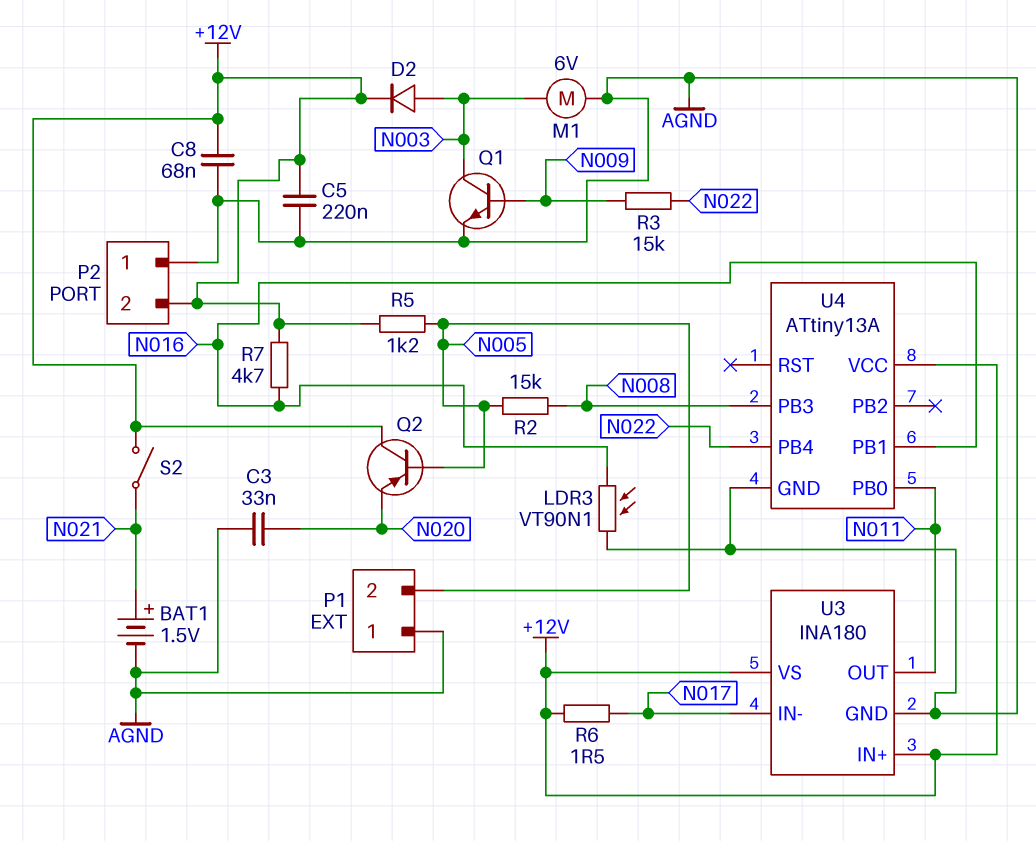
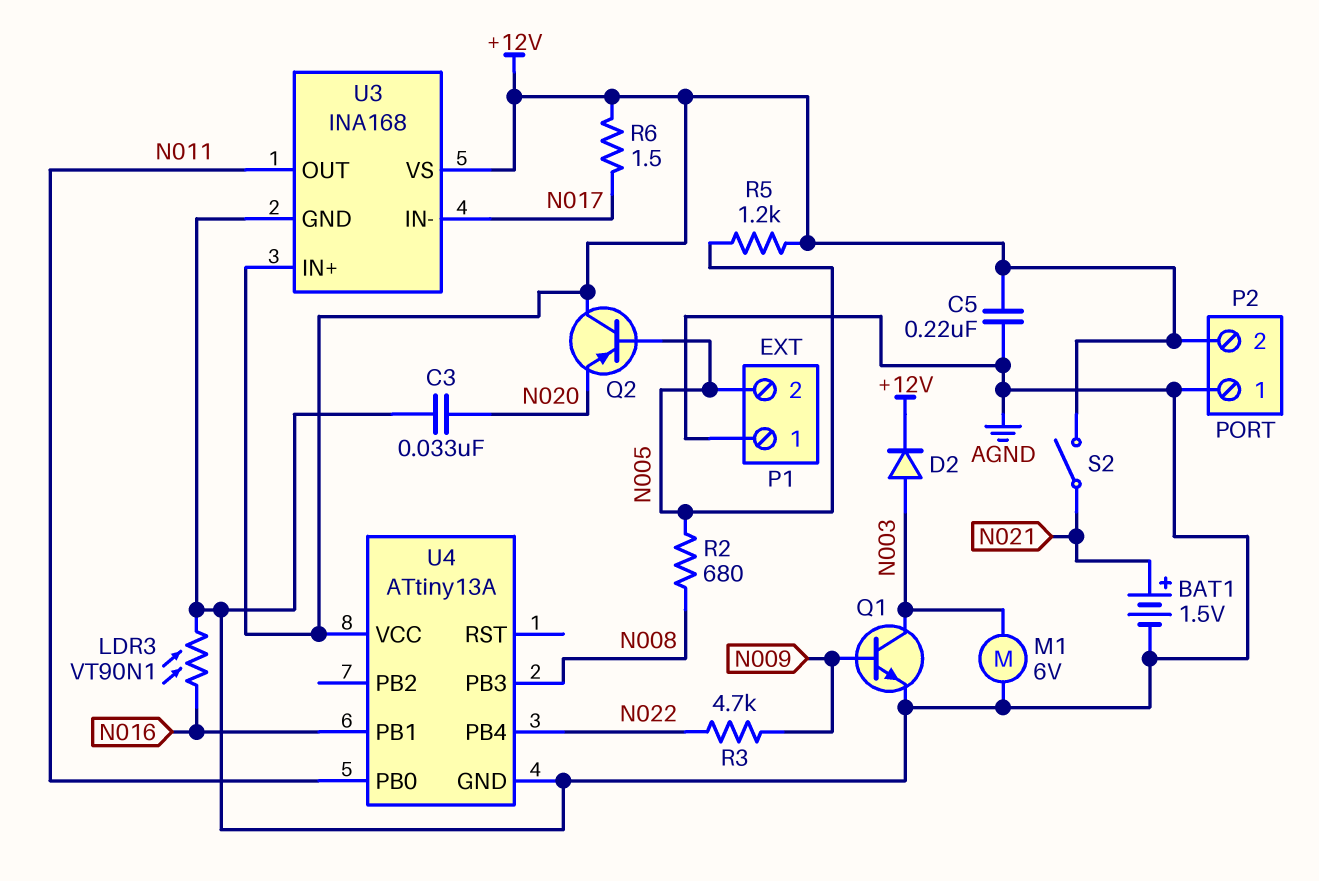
C8: 68nF (+12V, AGND) -> none
R2: 15k (N005, N008) -> 680 (N005, N008)
R3: 15k (N009, N022) -> 4.7k (N009, N022)
R7: 4.7k (+12V, N016) -> none
U3: INA180 -> INA168

